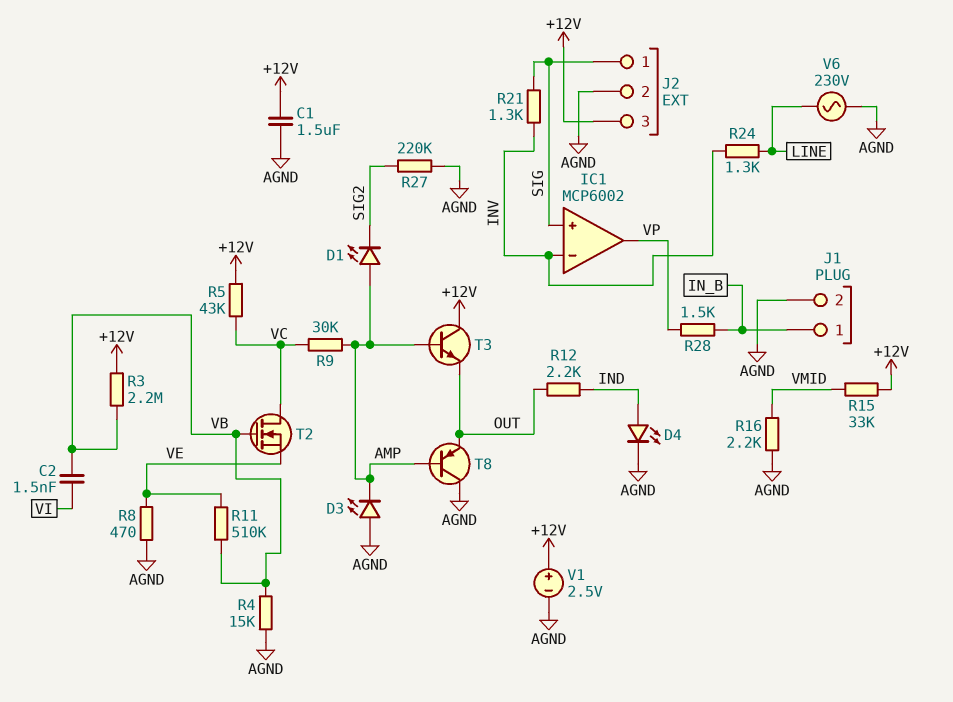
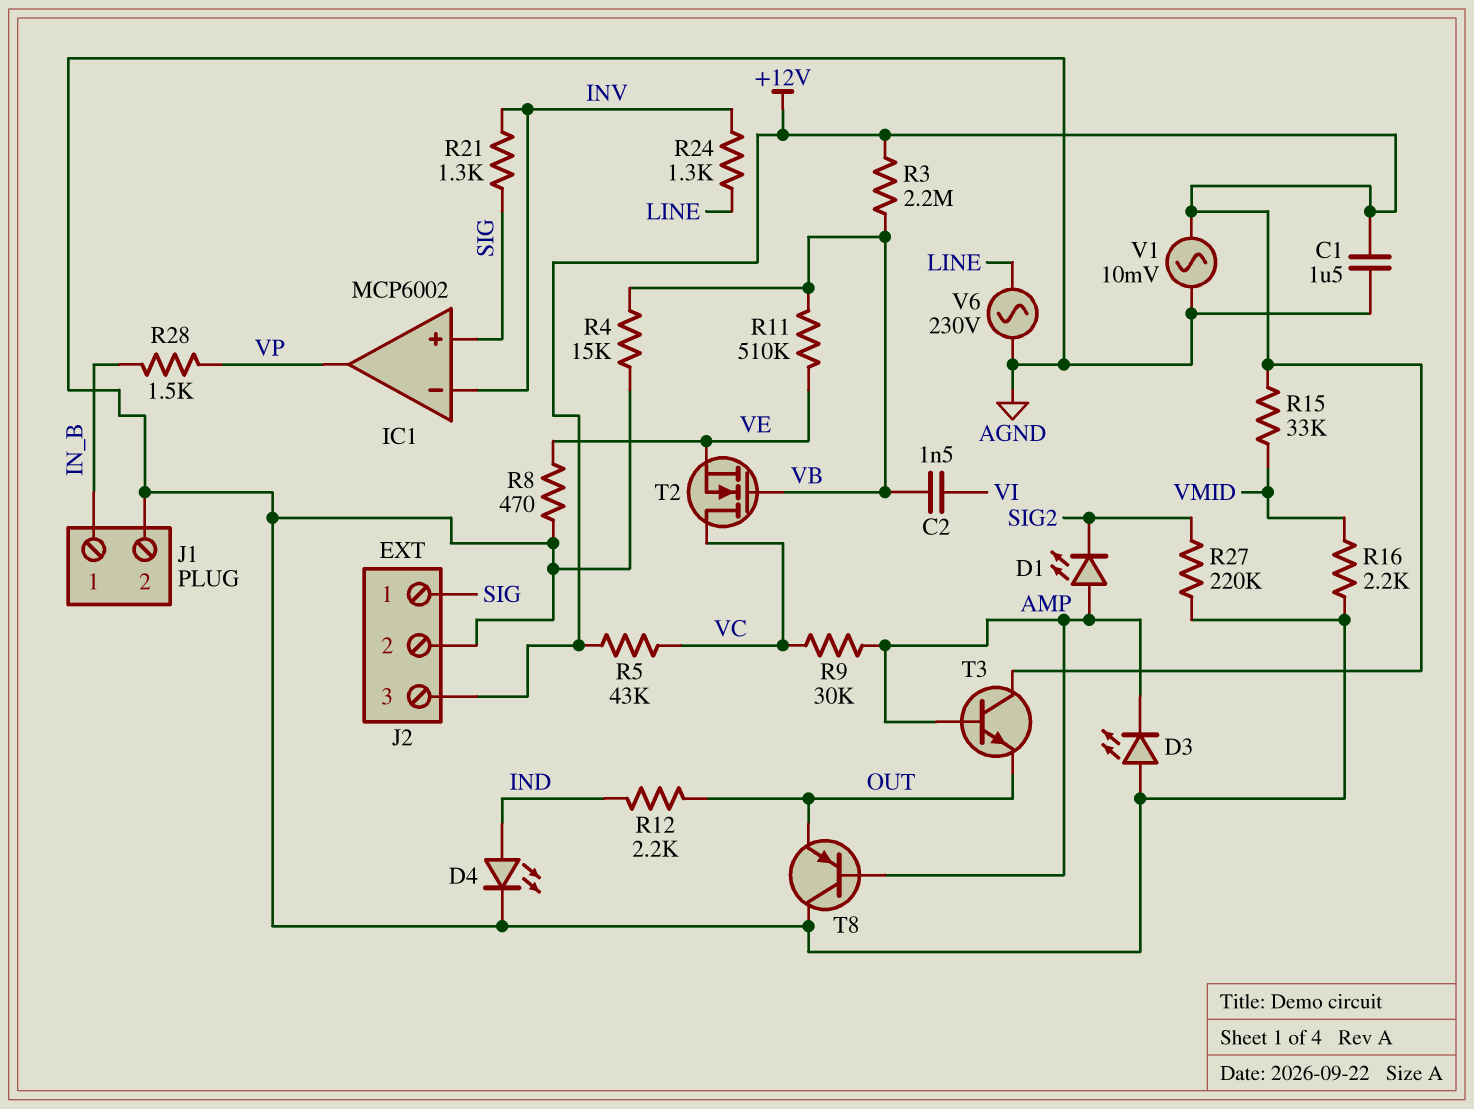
V1: 2.5V (plus +12V, minus AGND) -> AC 10mV (+12V, AGND)

